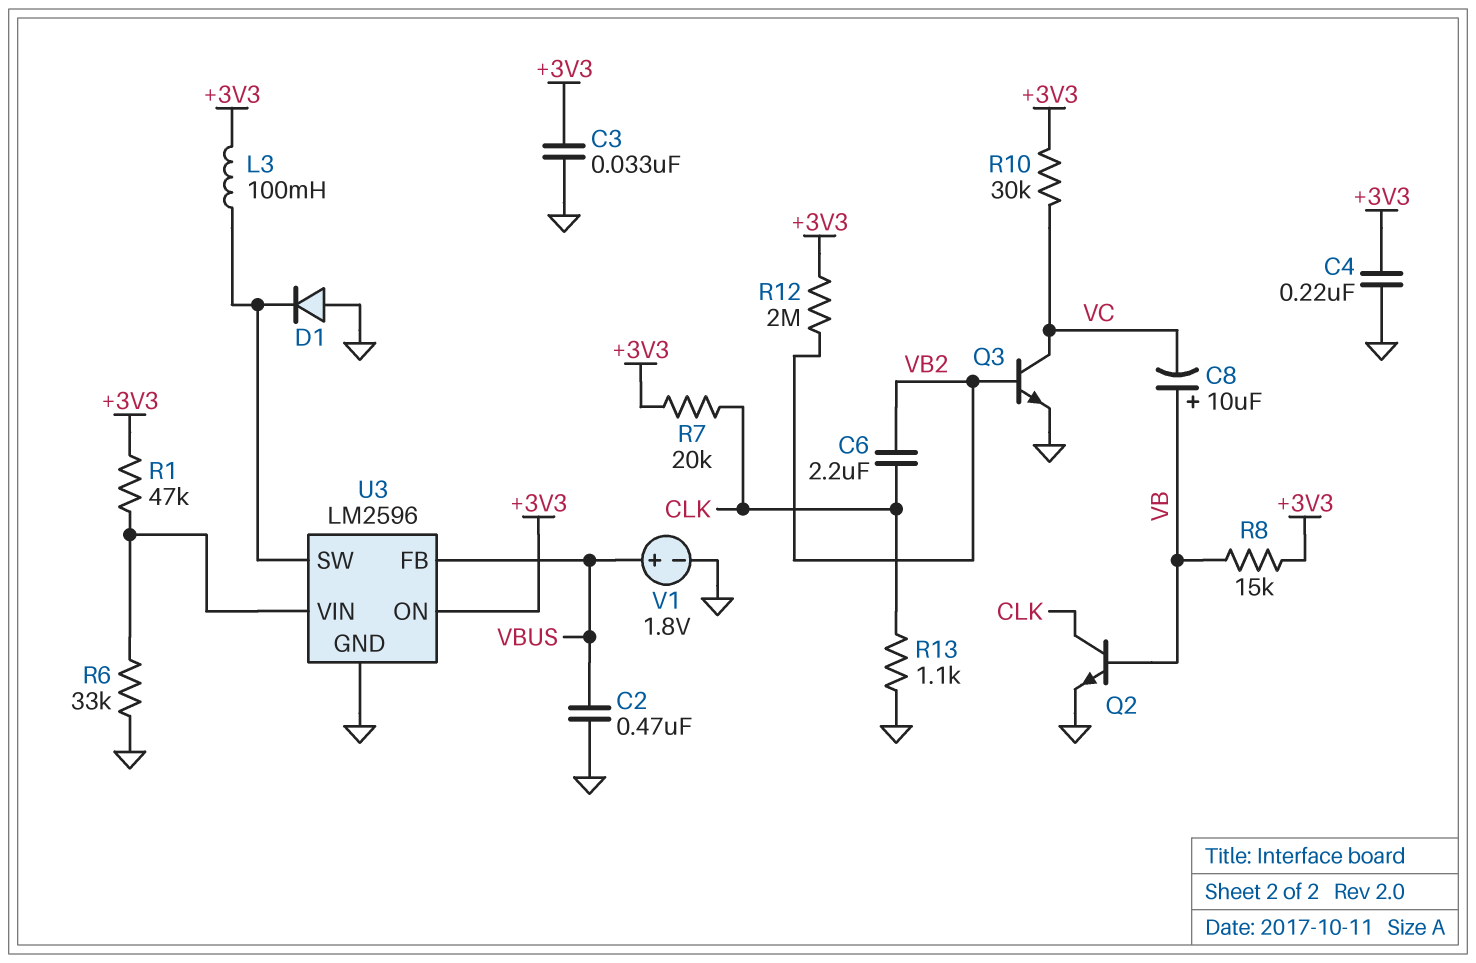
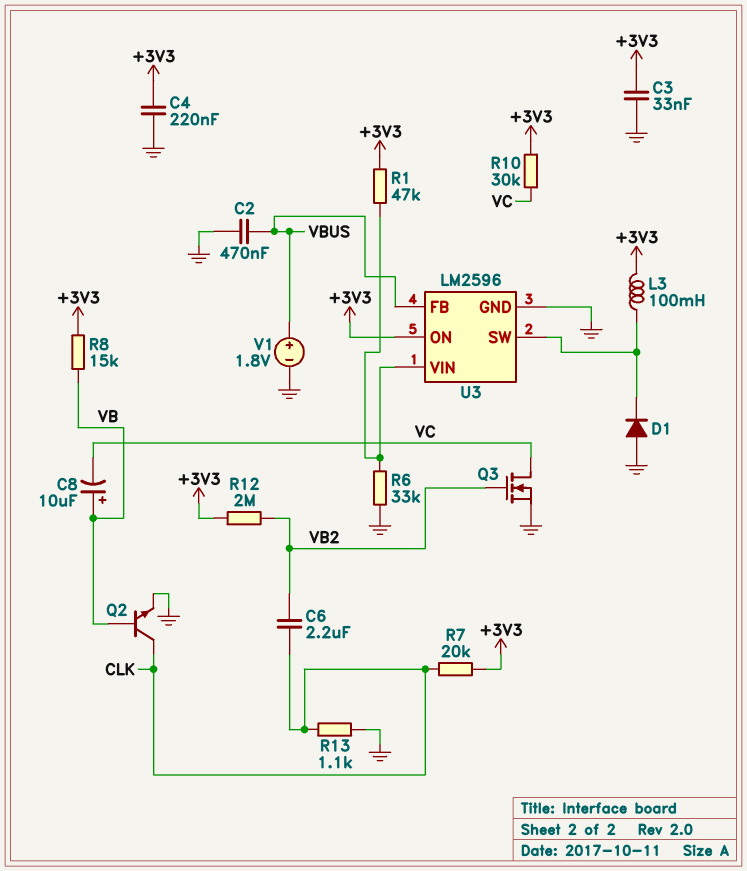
Q3: NPN (B VB2, C VC, E GND) -> NMOS (G VB2, D VC, S GND)

